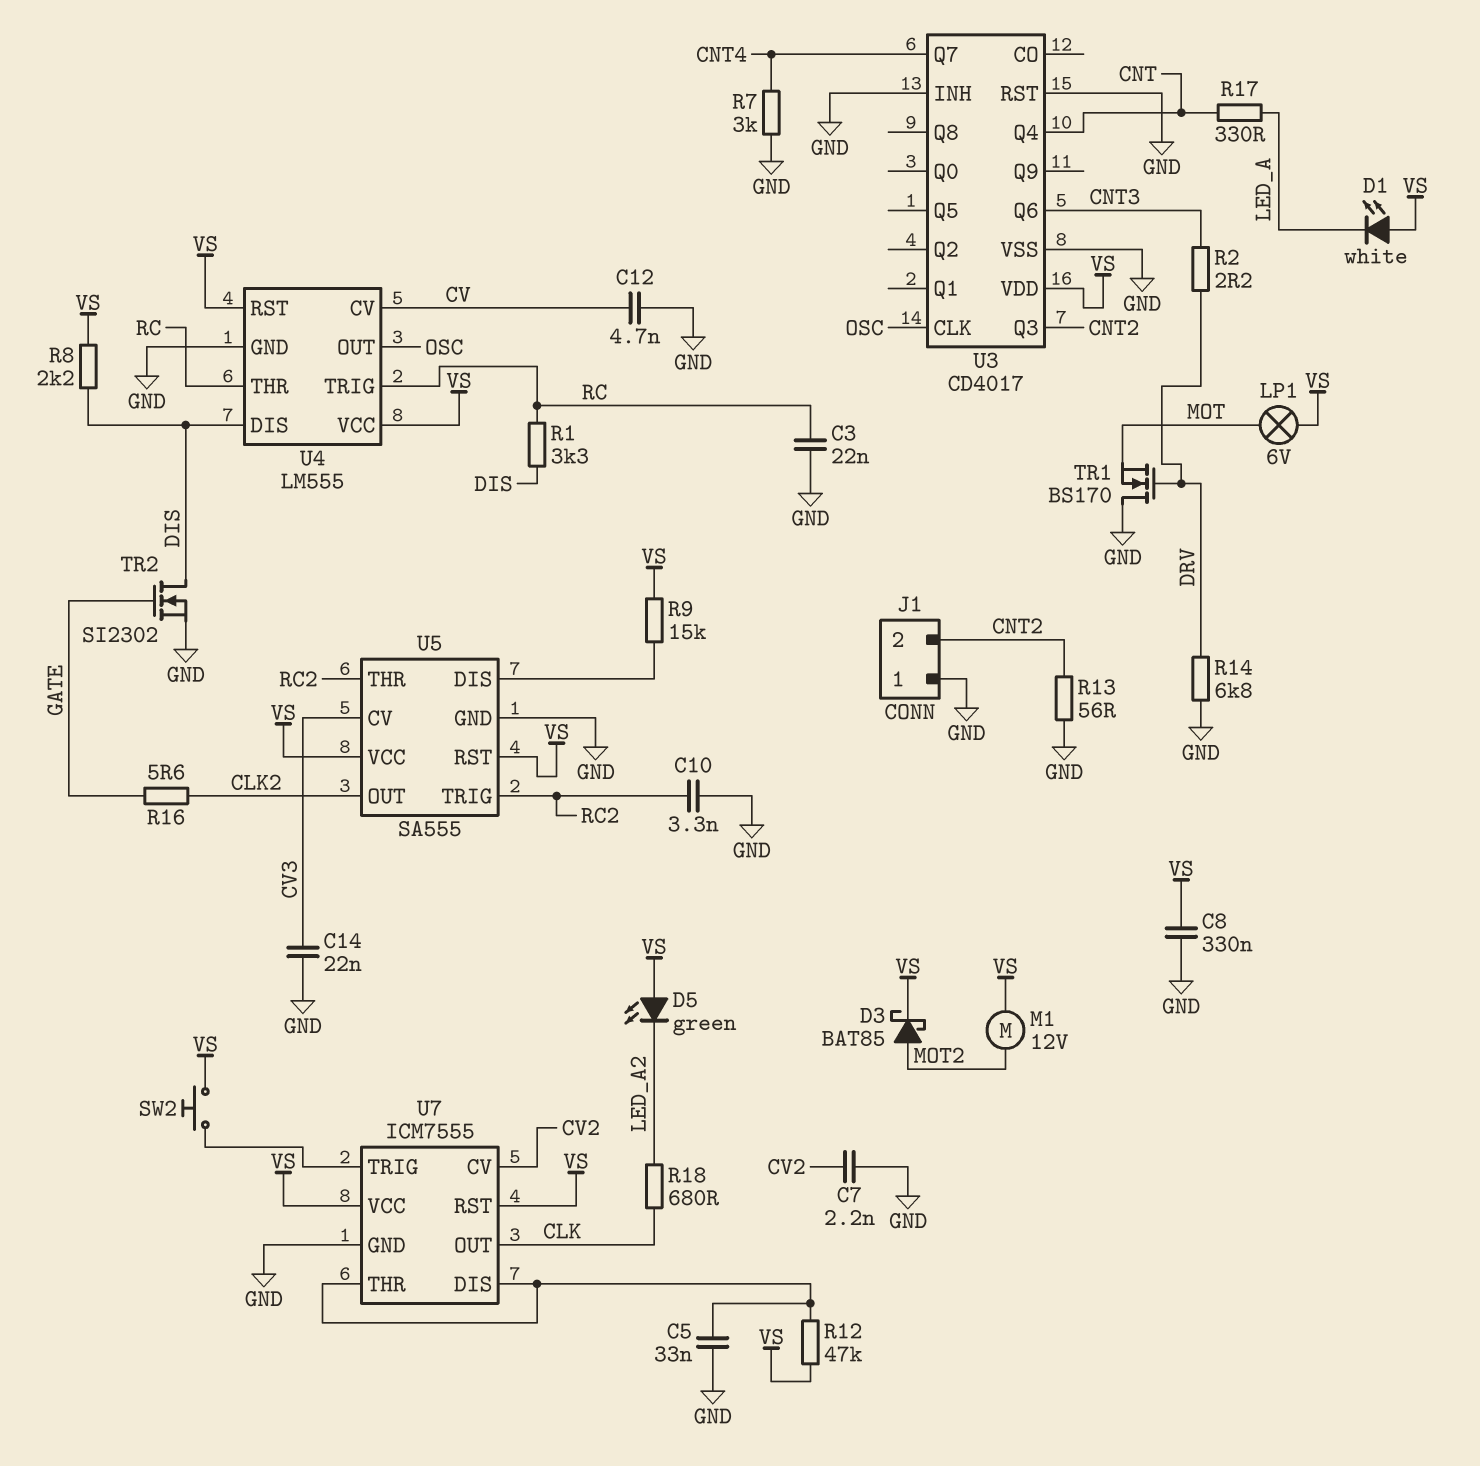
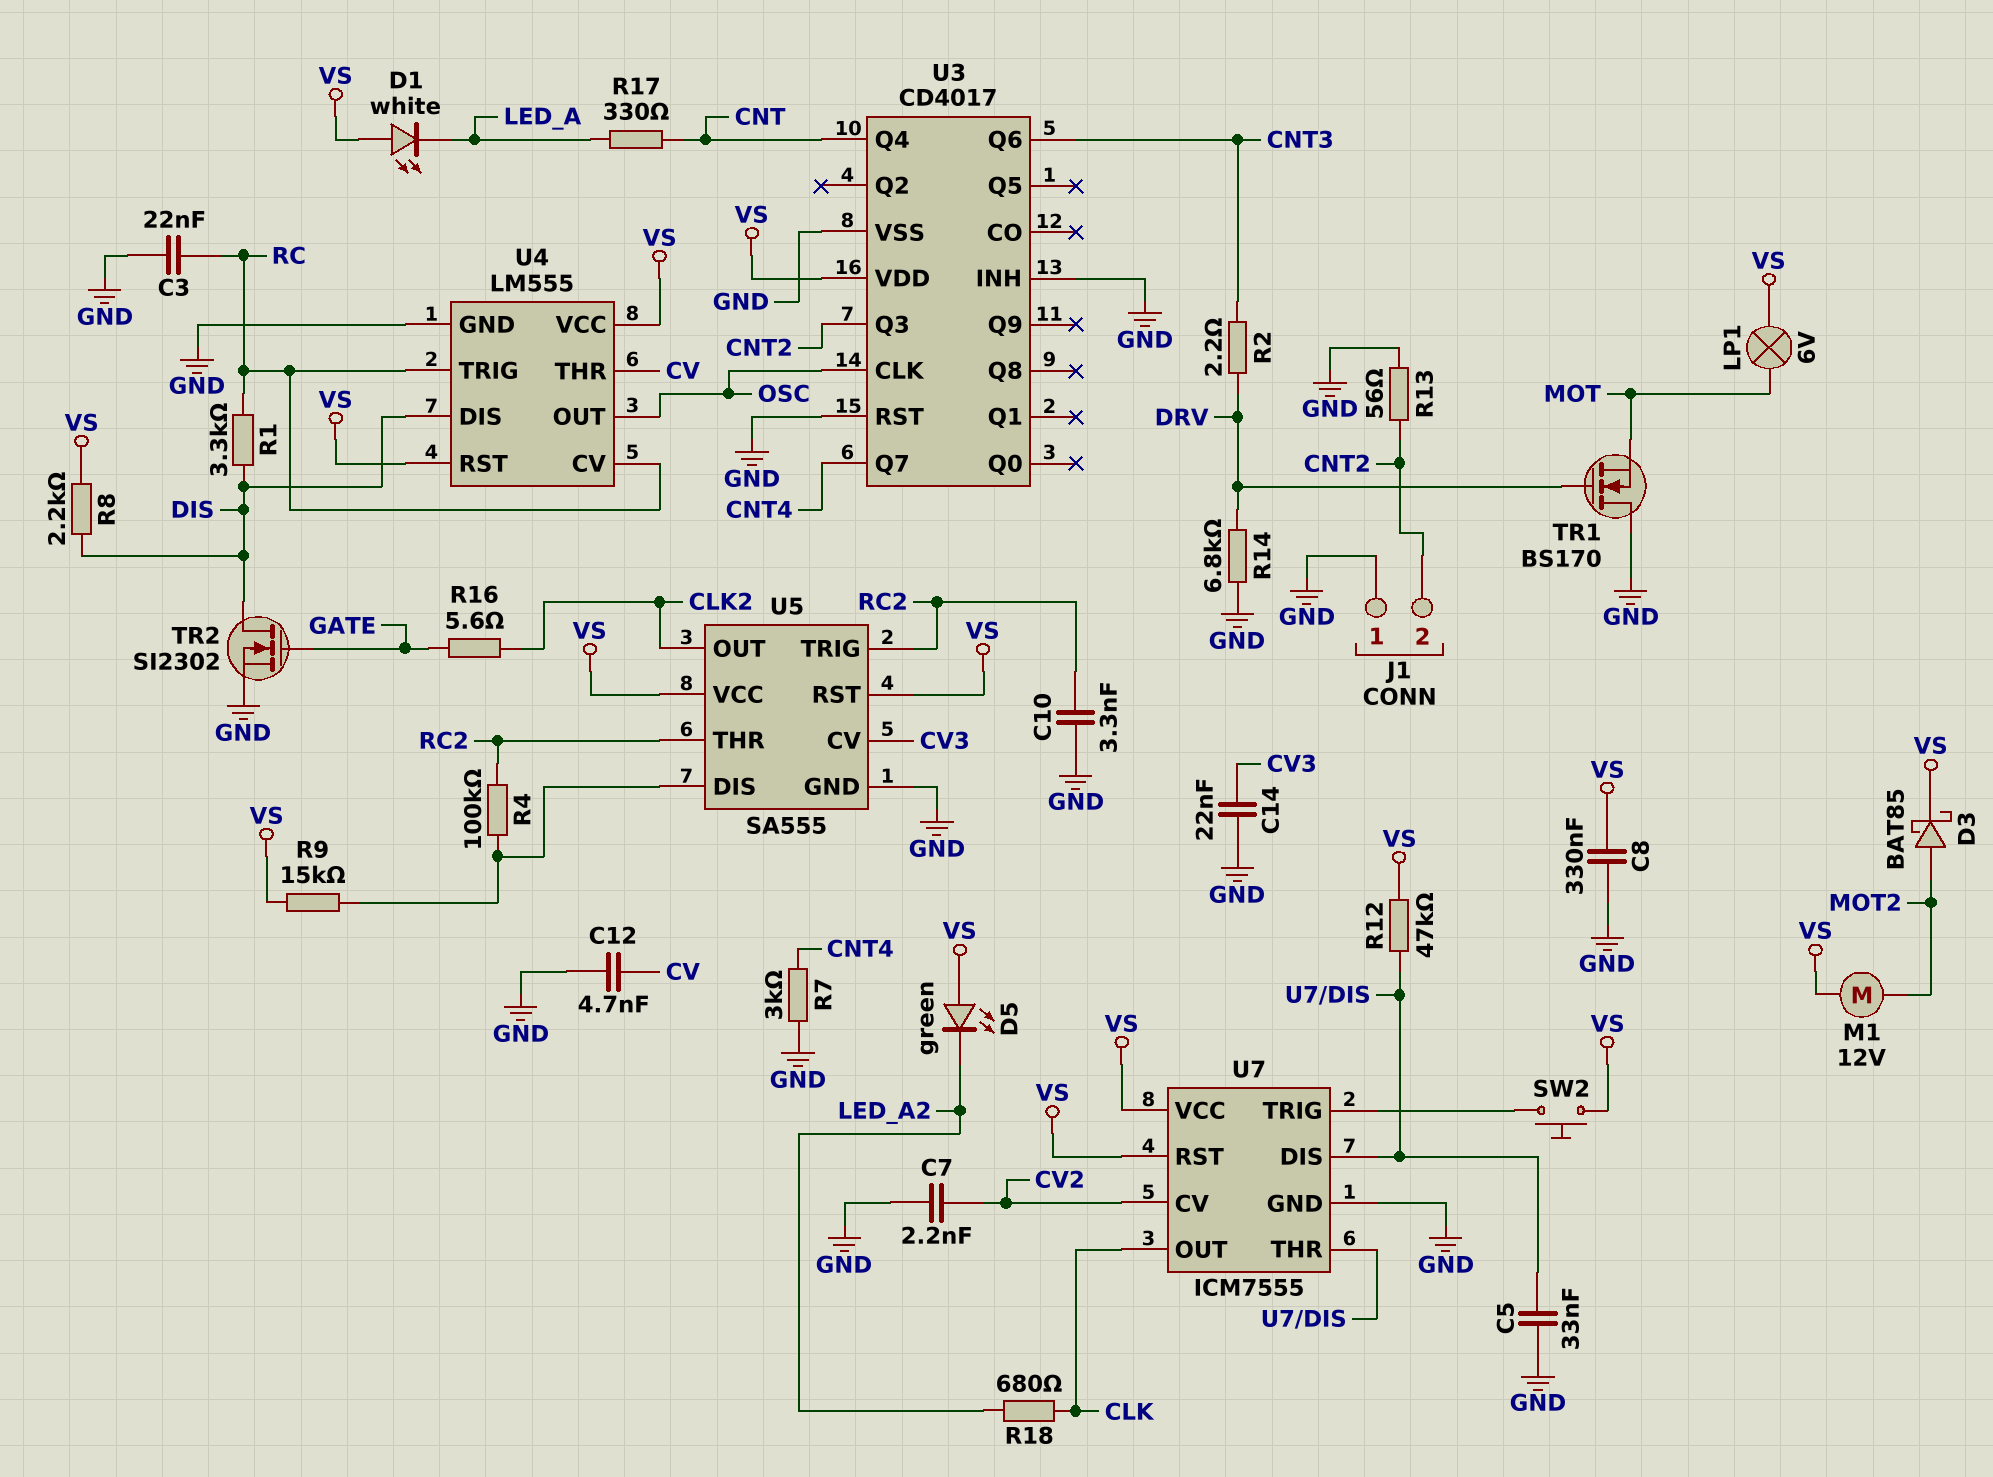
R4: none -> 100k (RC2, U5/DIS)
U4 pin CV: CV -> RC
U4 pin THR: RC -> CV

